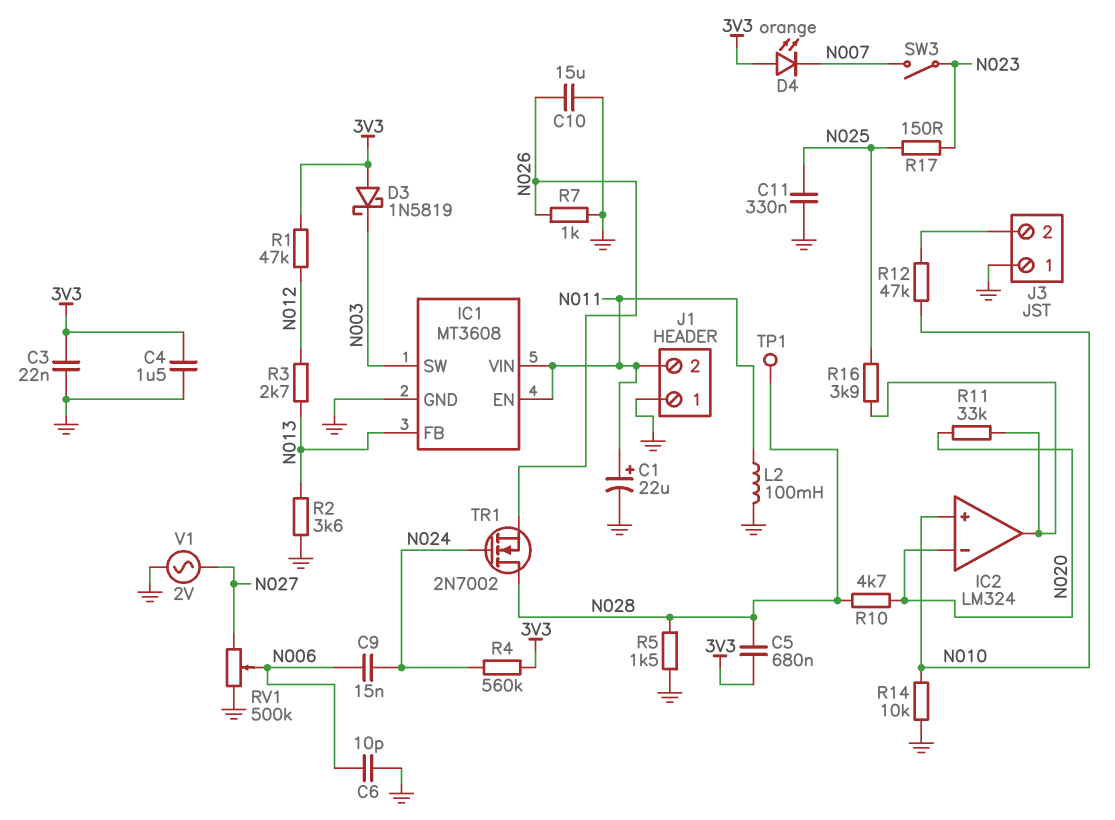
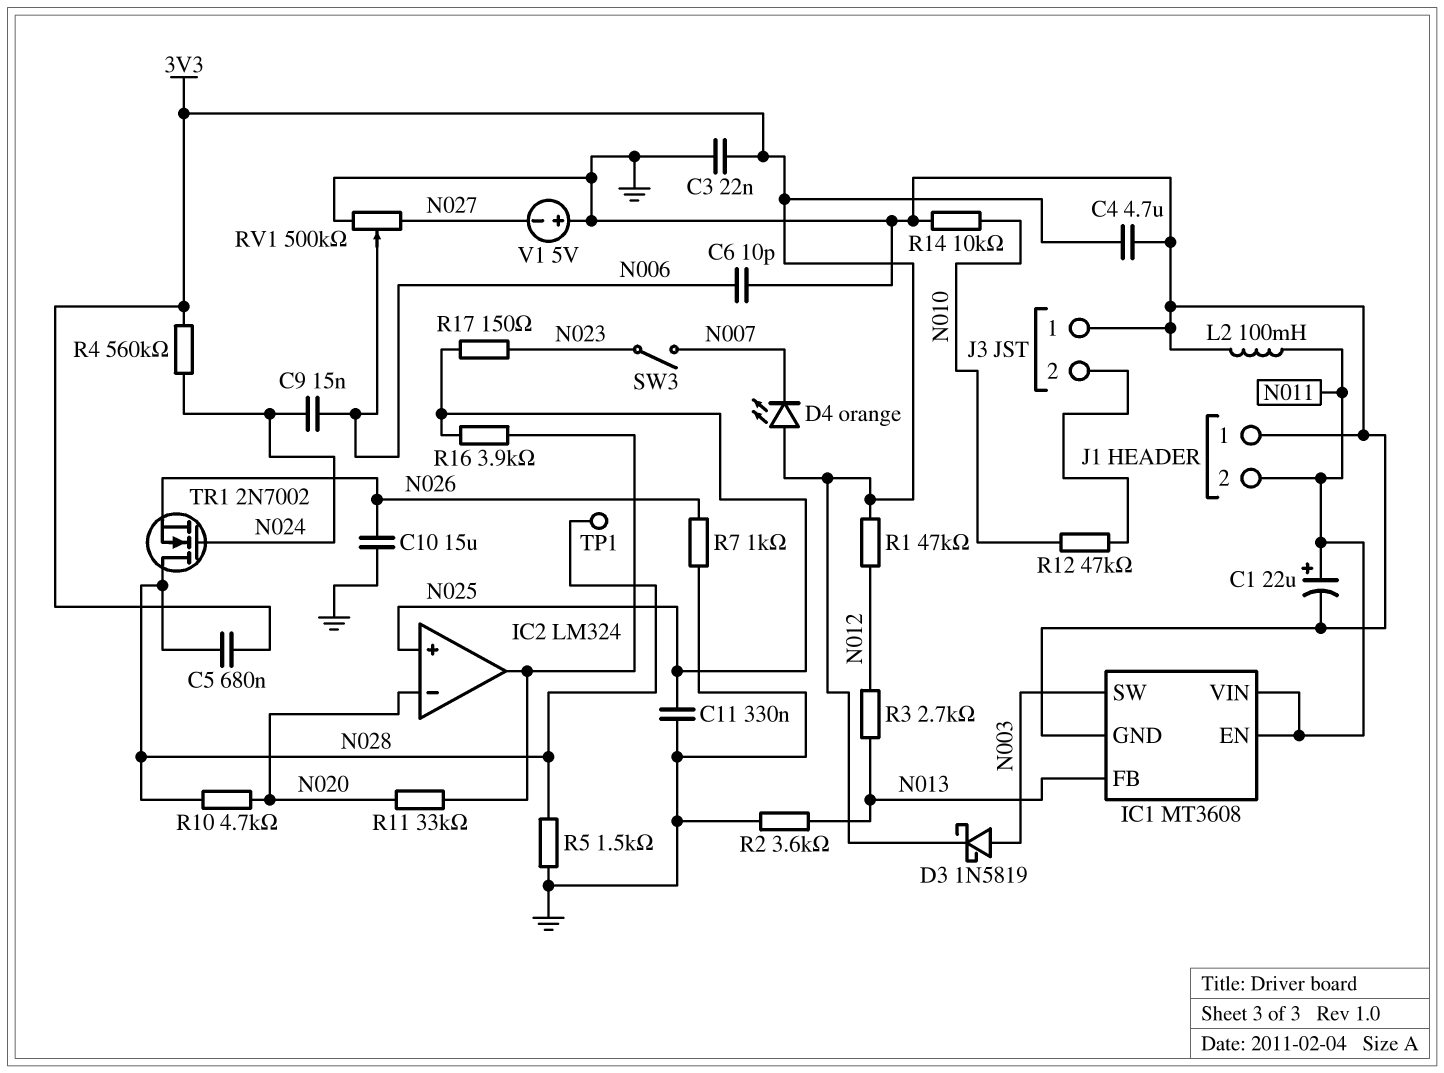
C4: 1.5uF (3V3, GND) -> 4.7uF (3V3, GND)
D3: schottky 1N5819 (A 3V3, K N003) -> schottky 1N5819 (A N003, K 3V3)
IC2 pin in+: N010 -> N025
V1: AC 2V (GND, N027) -> 5V (plus GND, minus N027)

